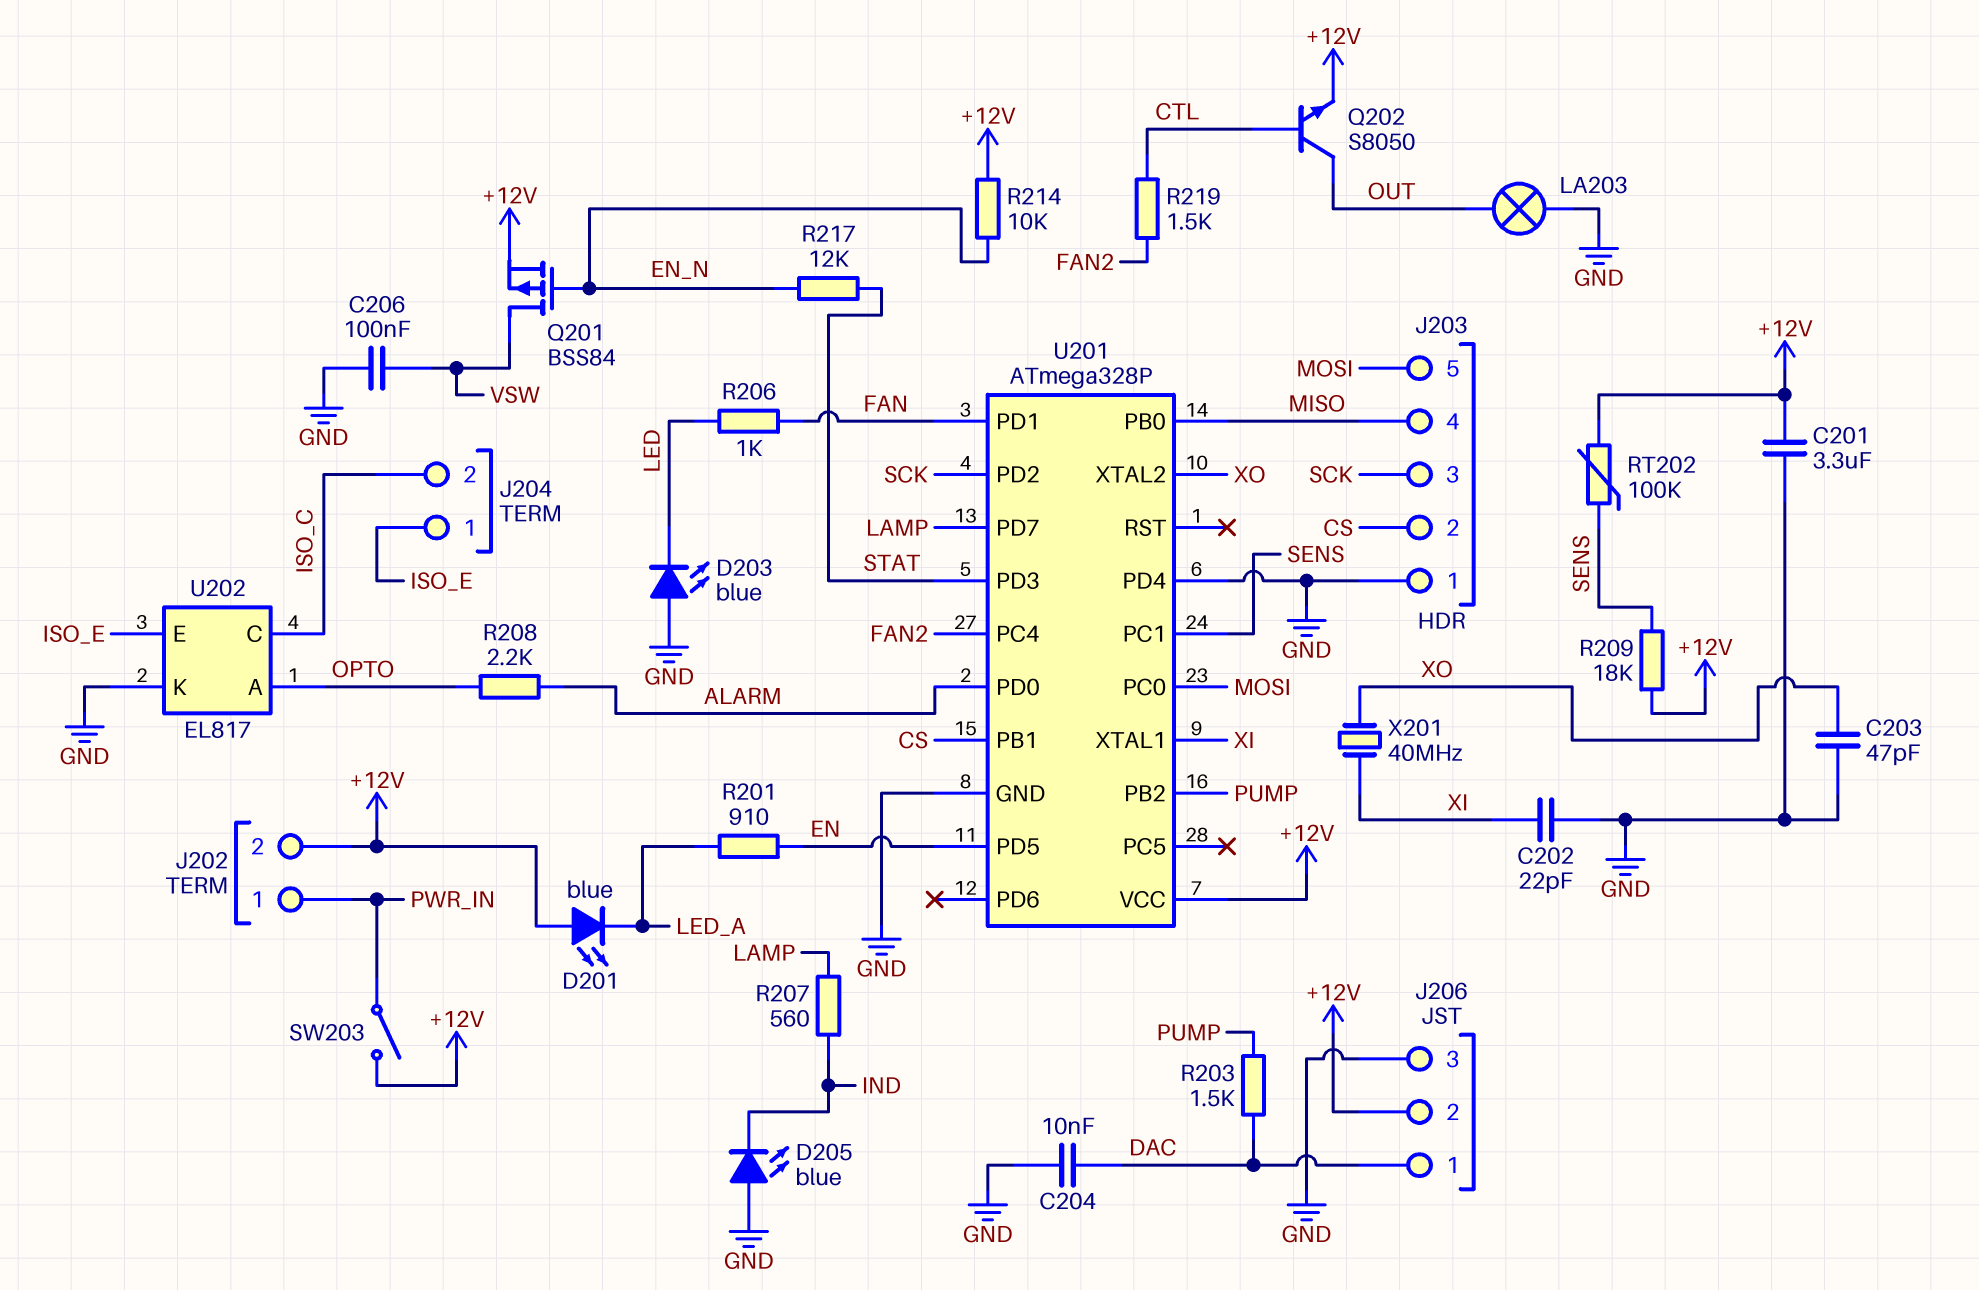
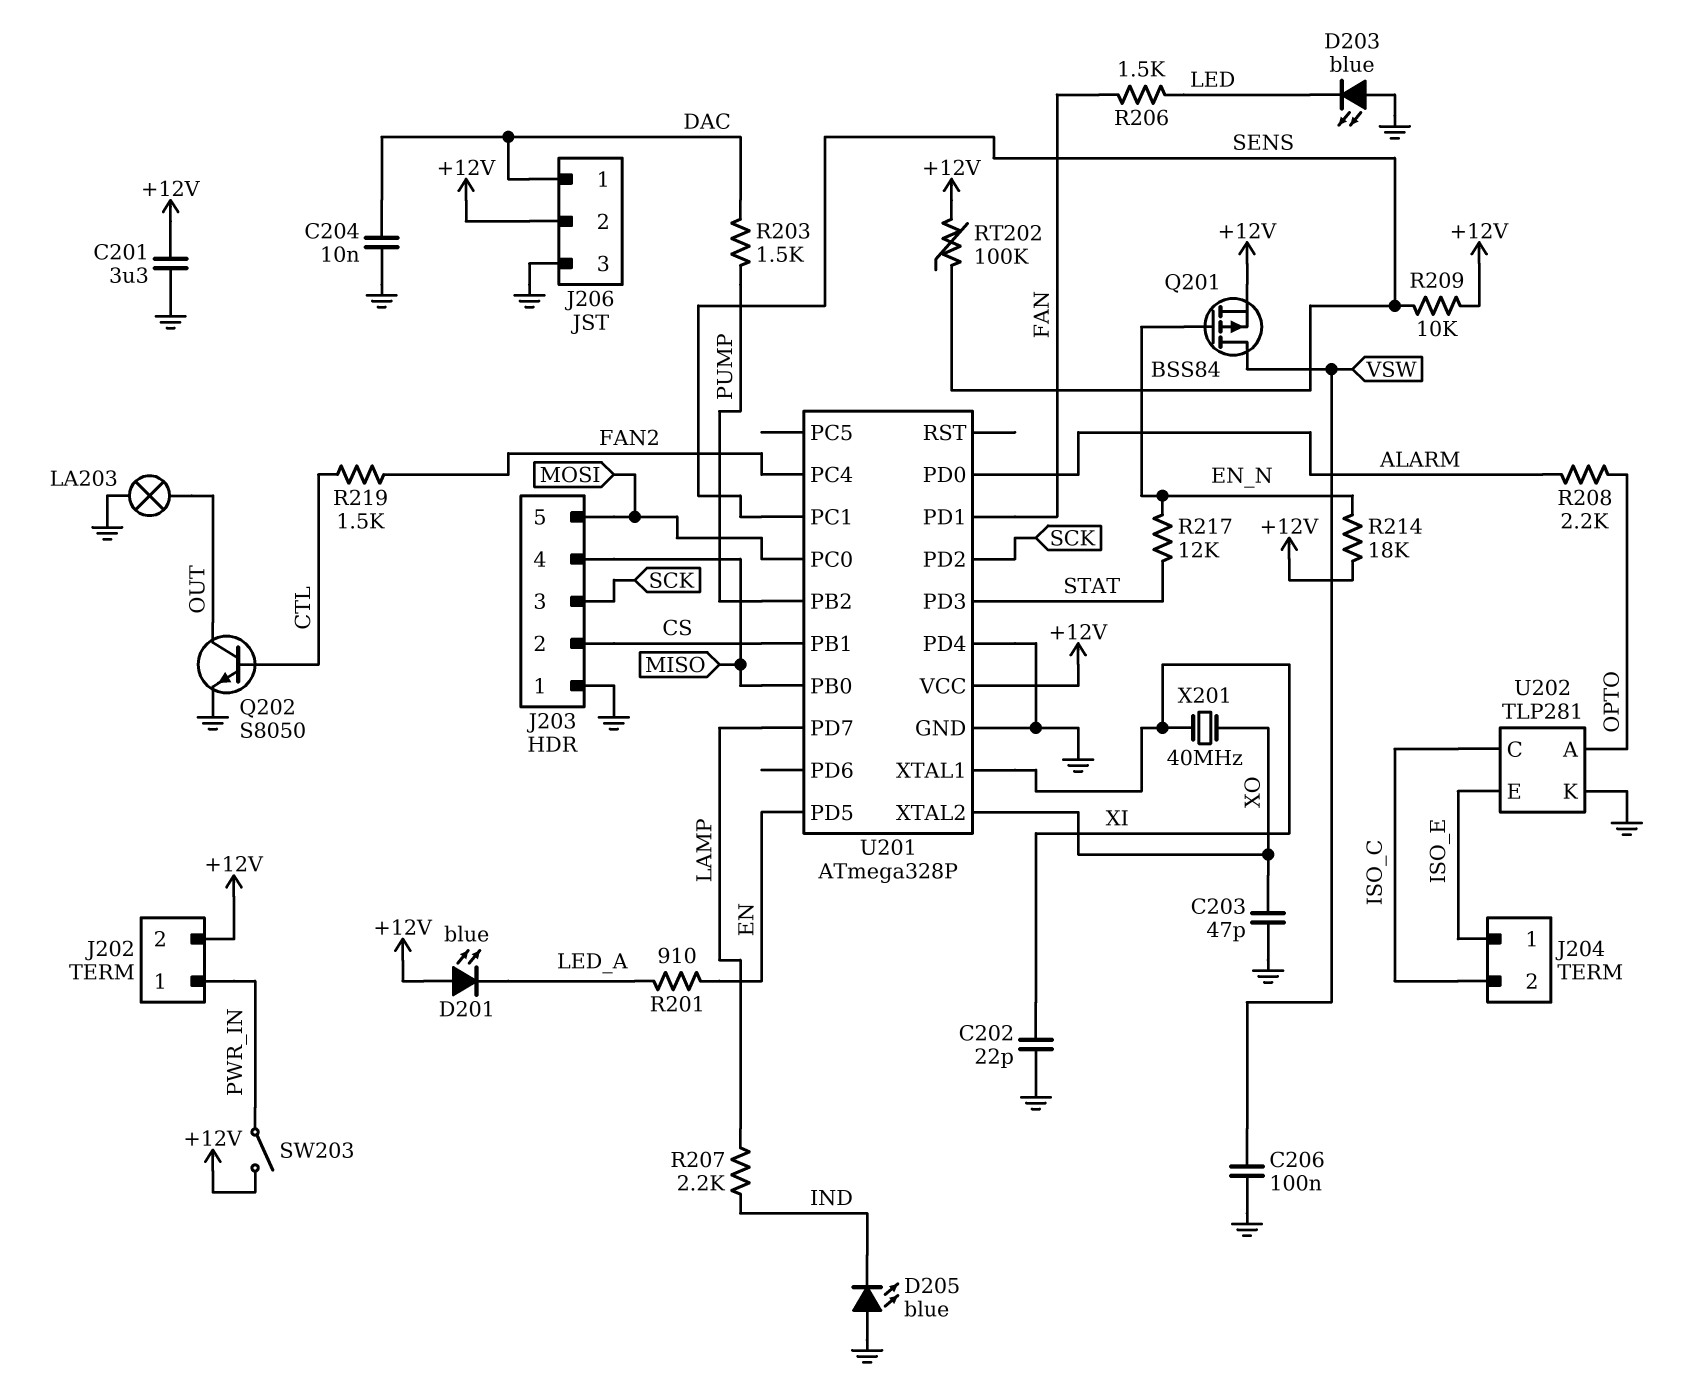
Q202: NPN S8050 (B CTL, C OUT, E +12V) -> NPN S8050 (B CTL, C OUT, E GND)
R206: 1k (FAN, LED) -> 1.5k (FAN, LED)
R207: 560 (IND, LAMP) -> 2.2k (IND, LAMP)
R209: 18k (+12V, SENS) -> 10k (+12V, SENS)
R214: 10k (+12V, EN_N) -> 18k (+12V, EN_N)
U202: EL817 -> TLP281

